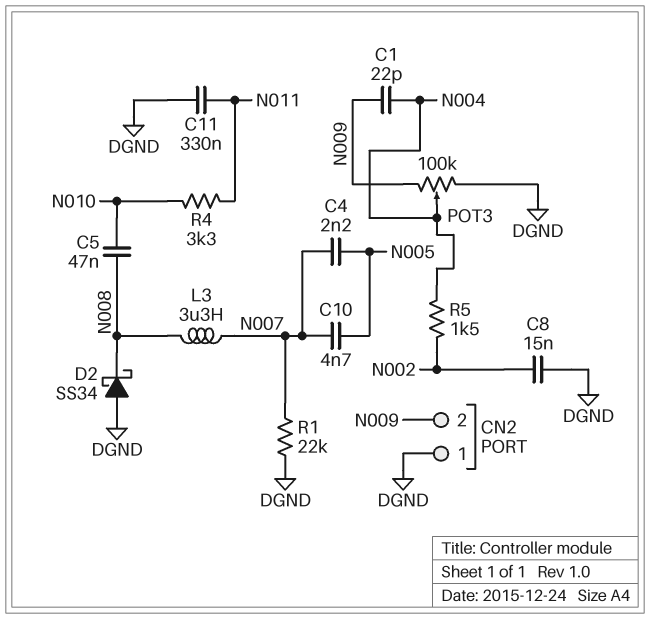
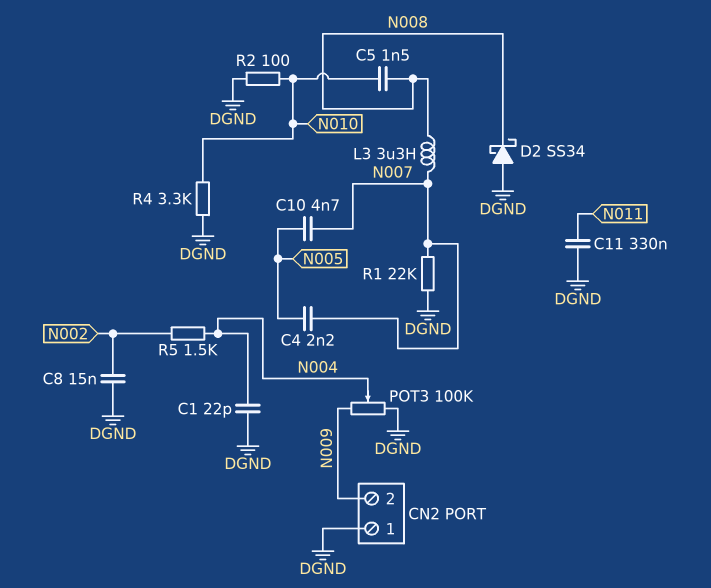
C1: 22pF (N004, N009) -> 22pF (DGND, N004)
C5: 47nF (N008, N010) -> 1.5nF (N008, N010)
R2: none -> 100 (DGND, N010)
R4: 3.3k (N010, N011) -> 3.3k (DGND, N010)

